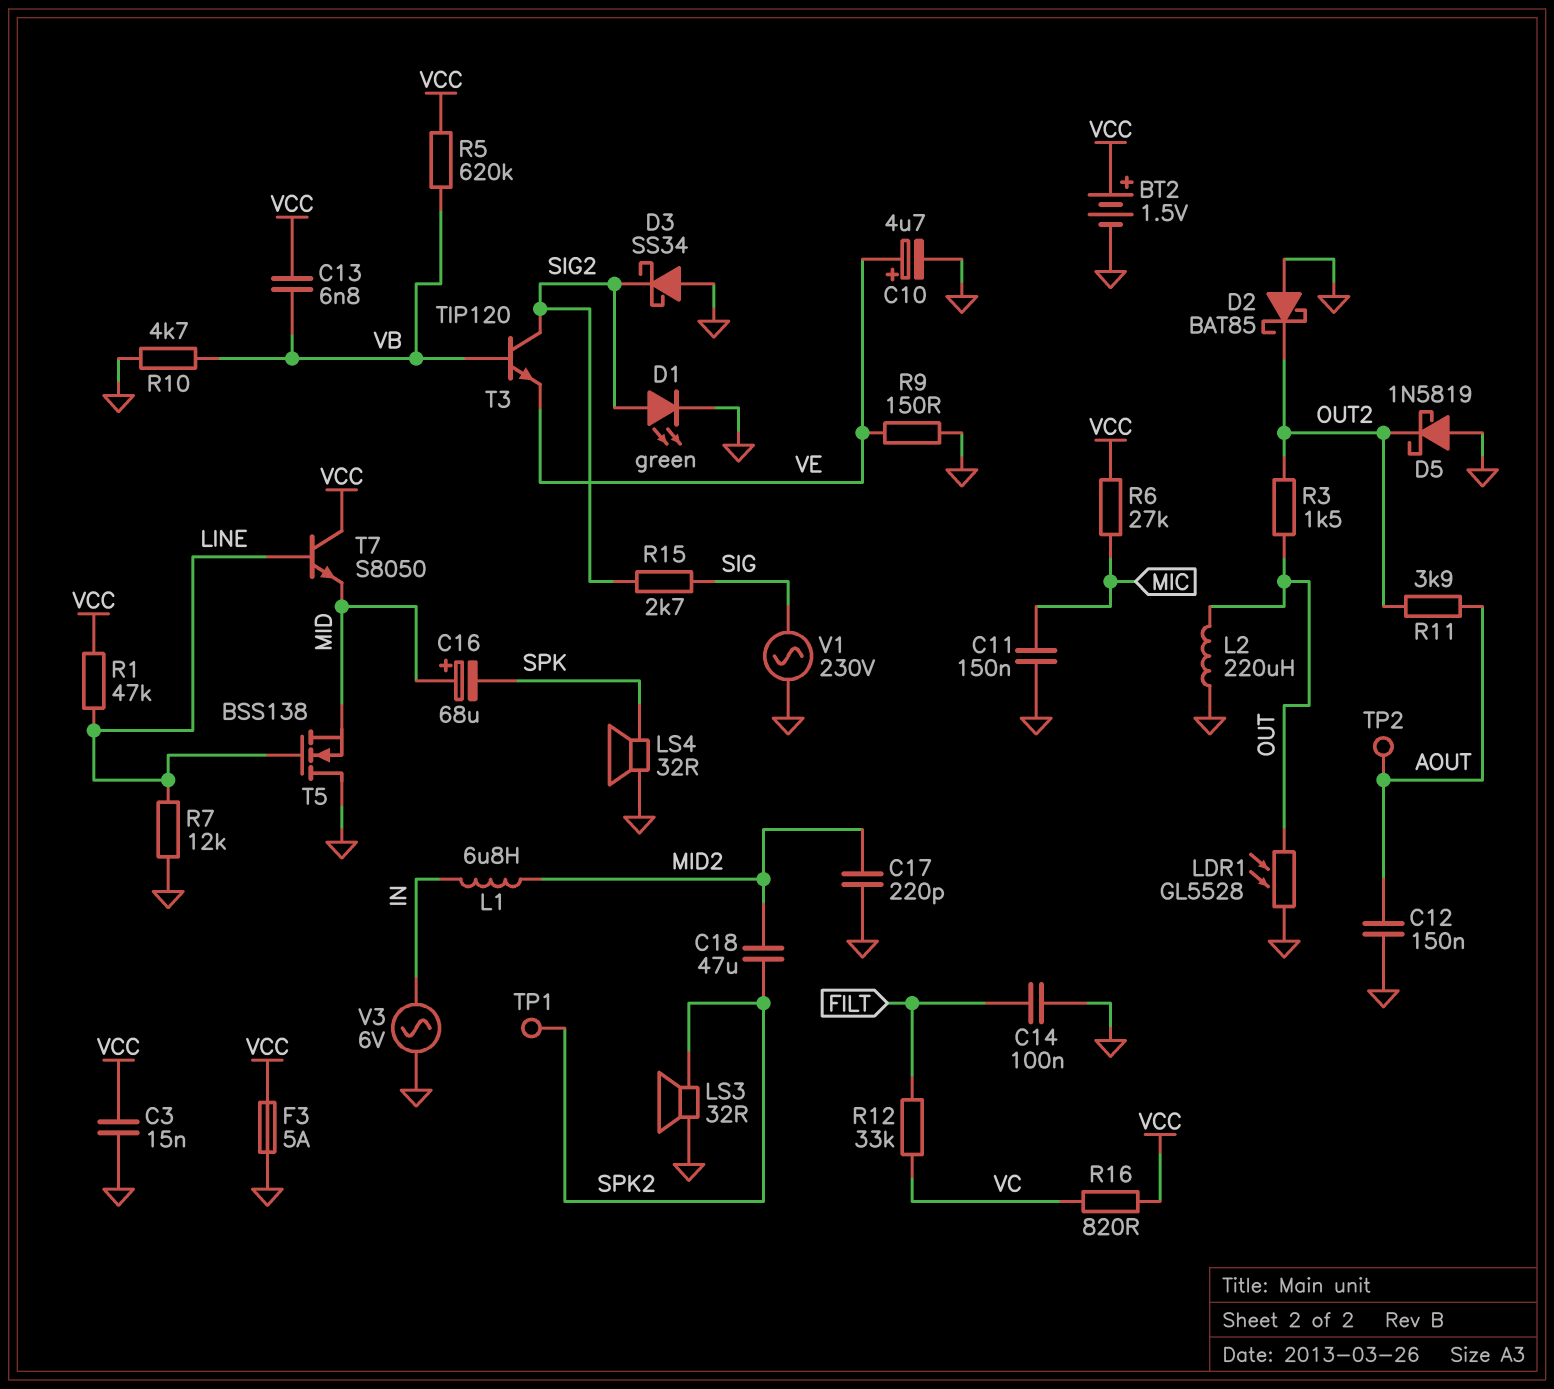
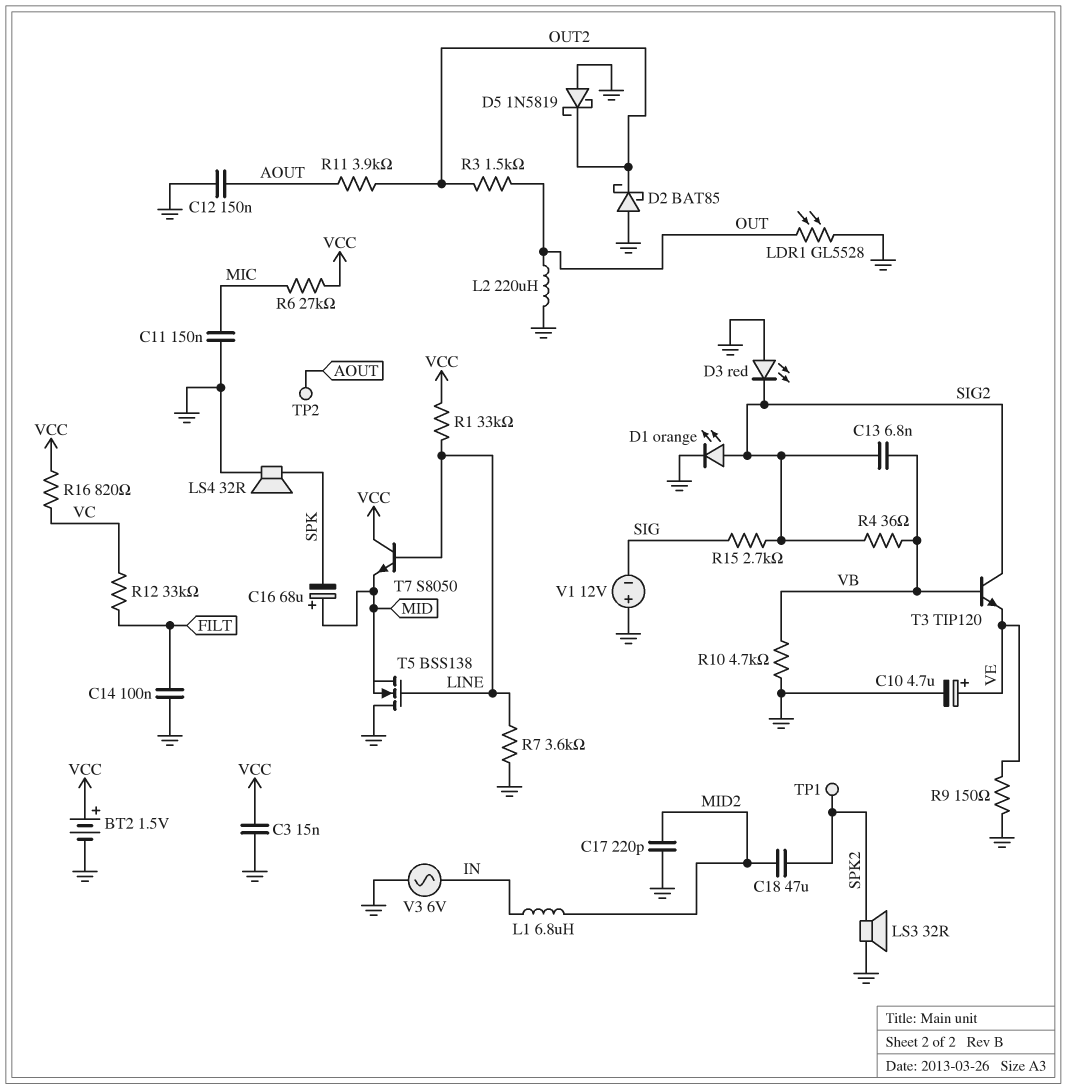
C13: 6.8nF (VB, VCC) -> 6.8nF (SIG2, VB)
D1: LED green (A SIG2, K GND) -> LED orange (A SIG2, K GND)
D3: schottky SS34 (A GND, K SIG2) -> LED red (A GND, K SIG2)
F3: 5A (GND, VCC) -> none
R1: 47k (LINE, VCC) -> 33k (LINE, VCC)
R4: none -> 36 (SIG2, VB)
R5: 620k (VB, VCC) -> none
R7: 12k (GND, LINE) -> 3.6k (GND, LINE)
V1: AC 230V (GND, SIG) -> 12V (plus GND, minus SIG)

